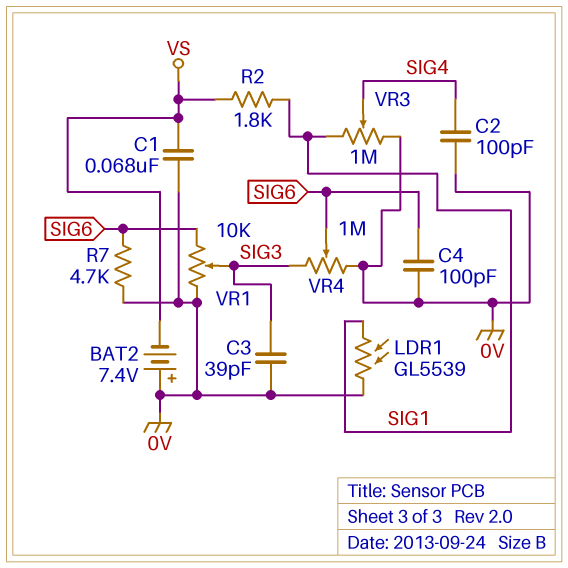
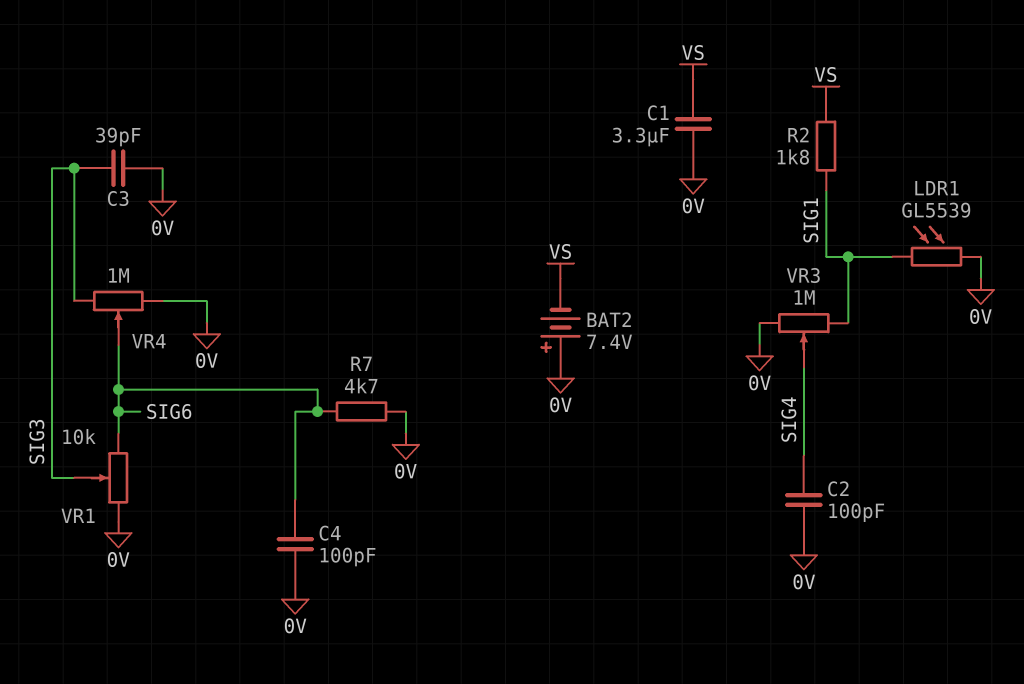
C1: 68nF (0V, VS) -> 3.3uF (0V, VS)

